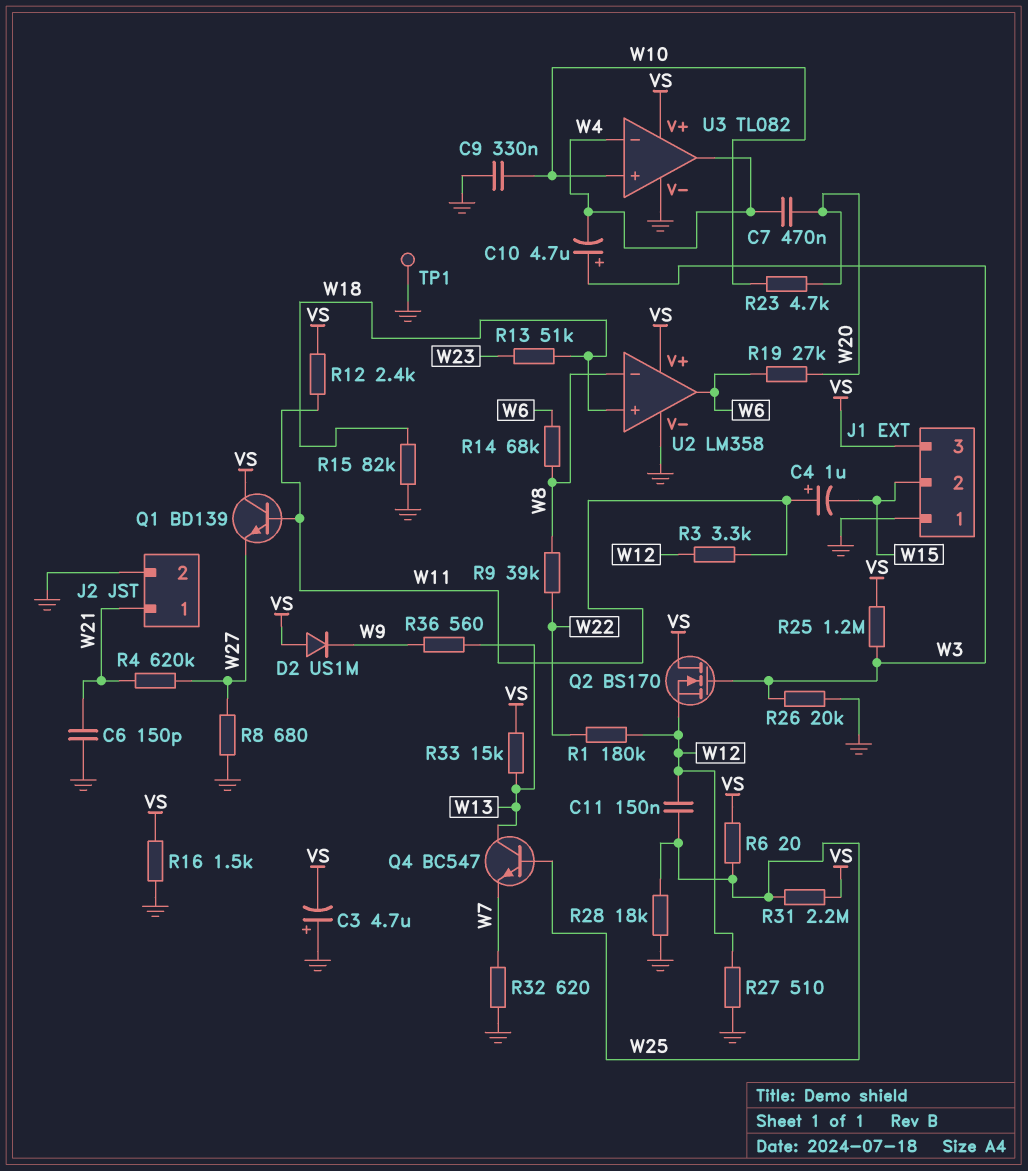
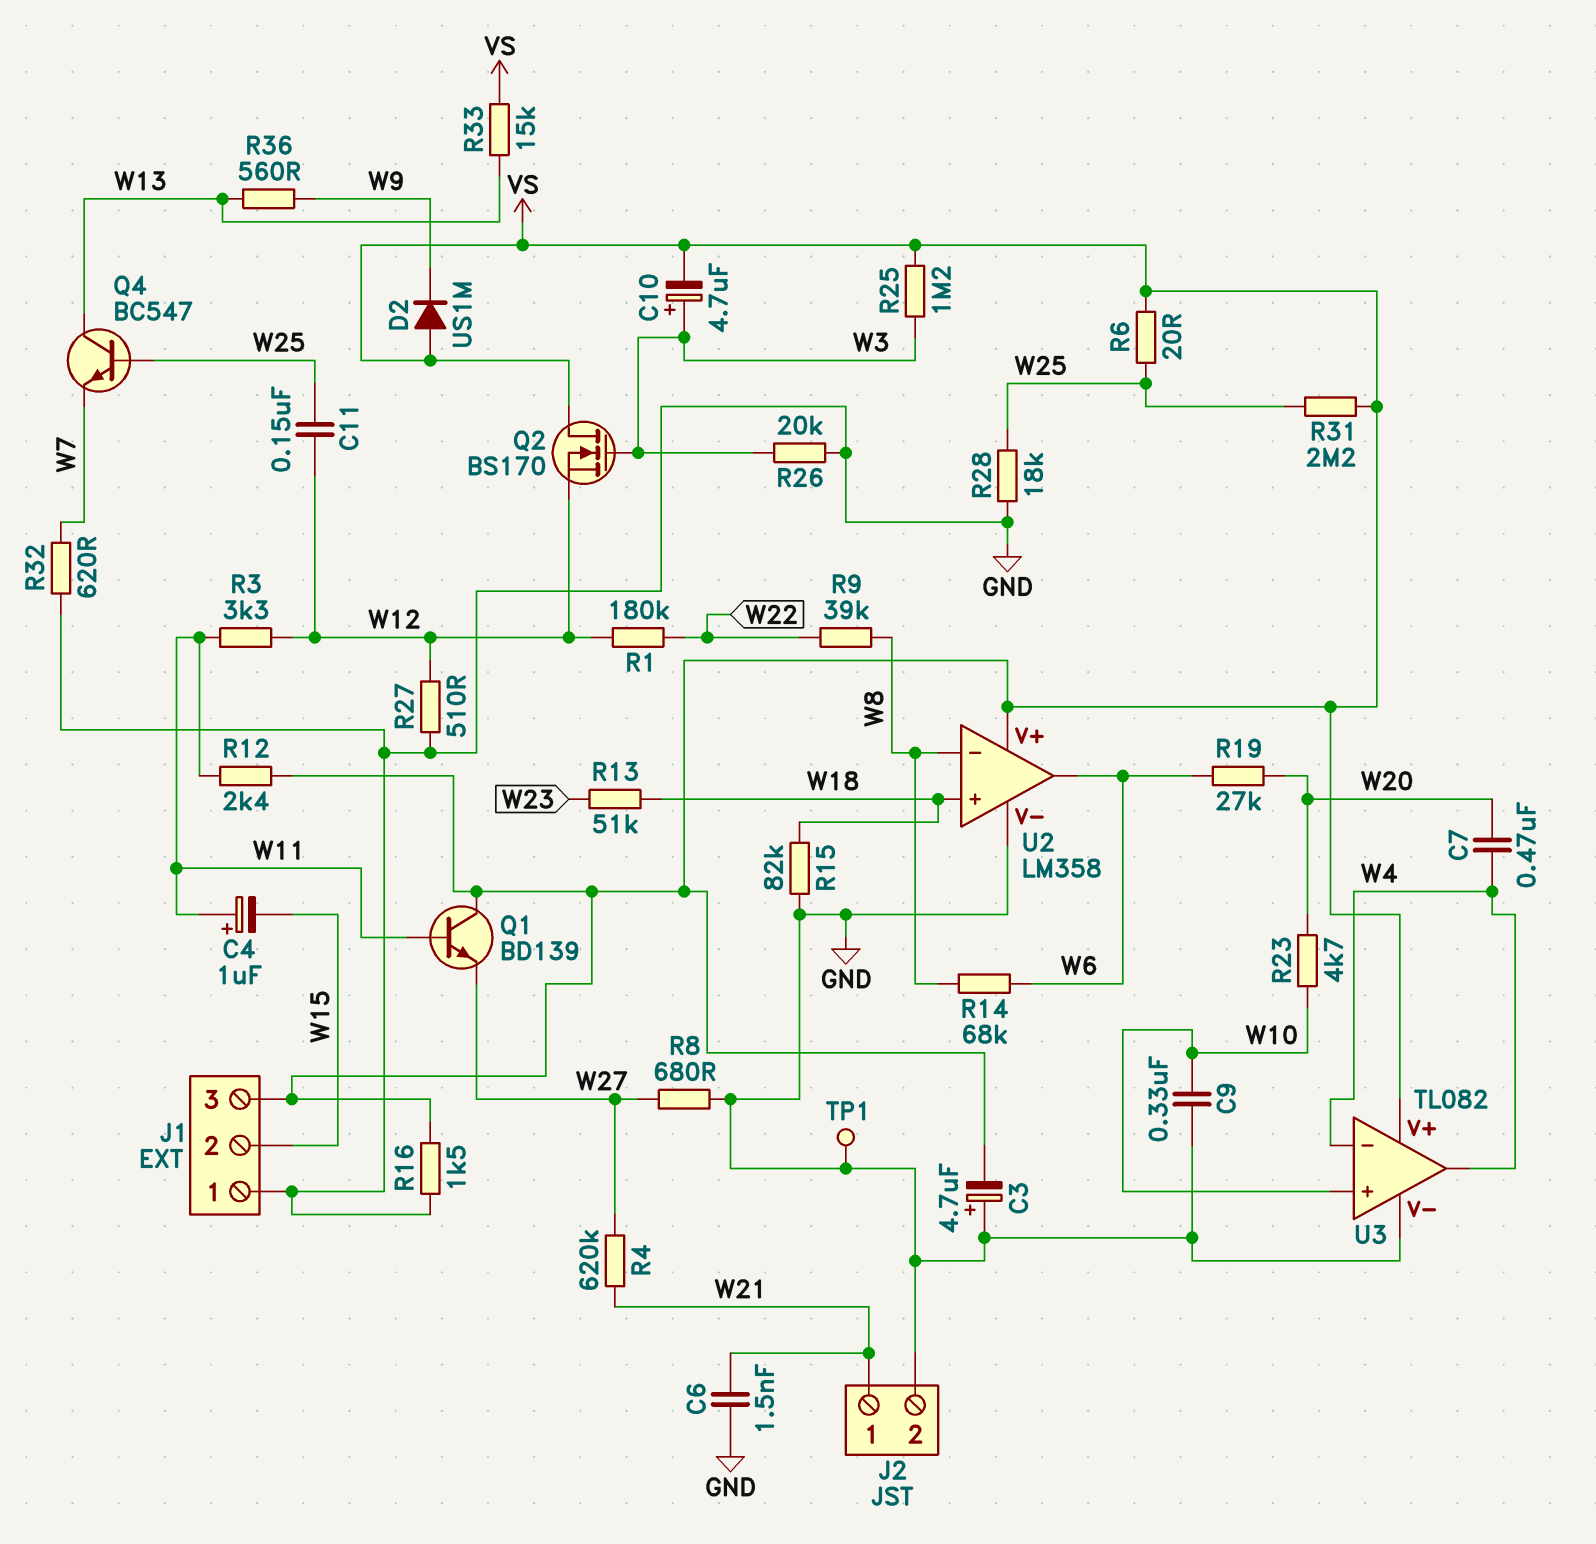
C6: 150pF (GND, W21) -> 1.5nF (GND, W21)
C10: 4.7uF (plus W3, minus W4) -> 4.7uF (plus W3, minus VS)

